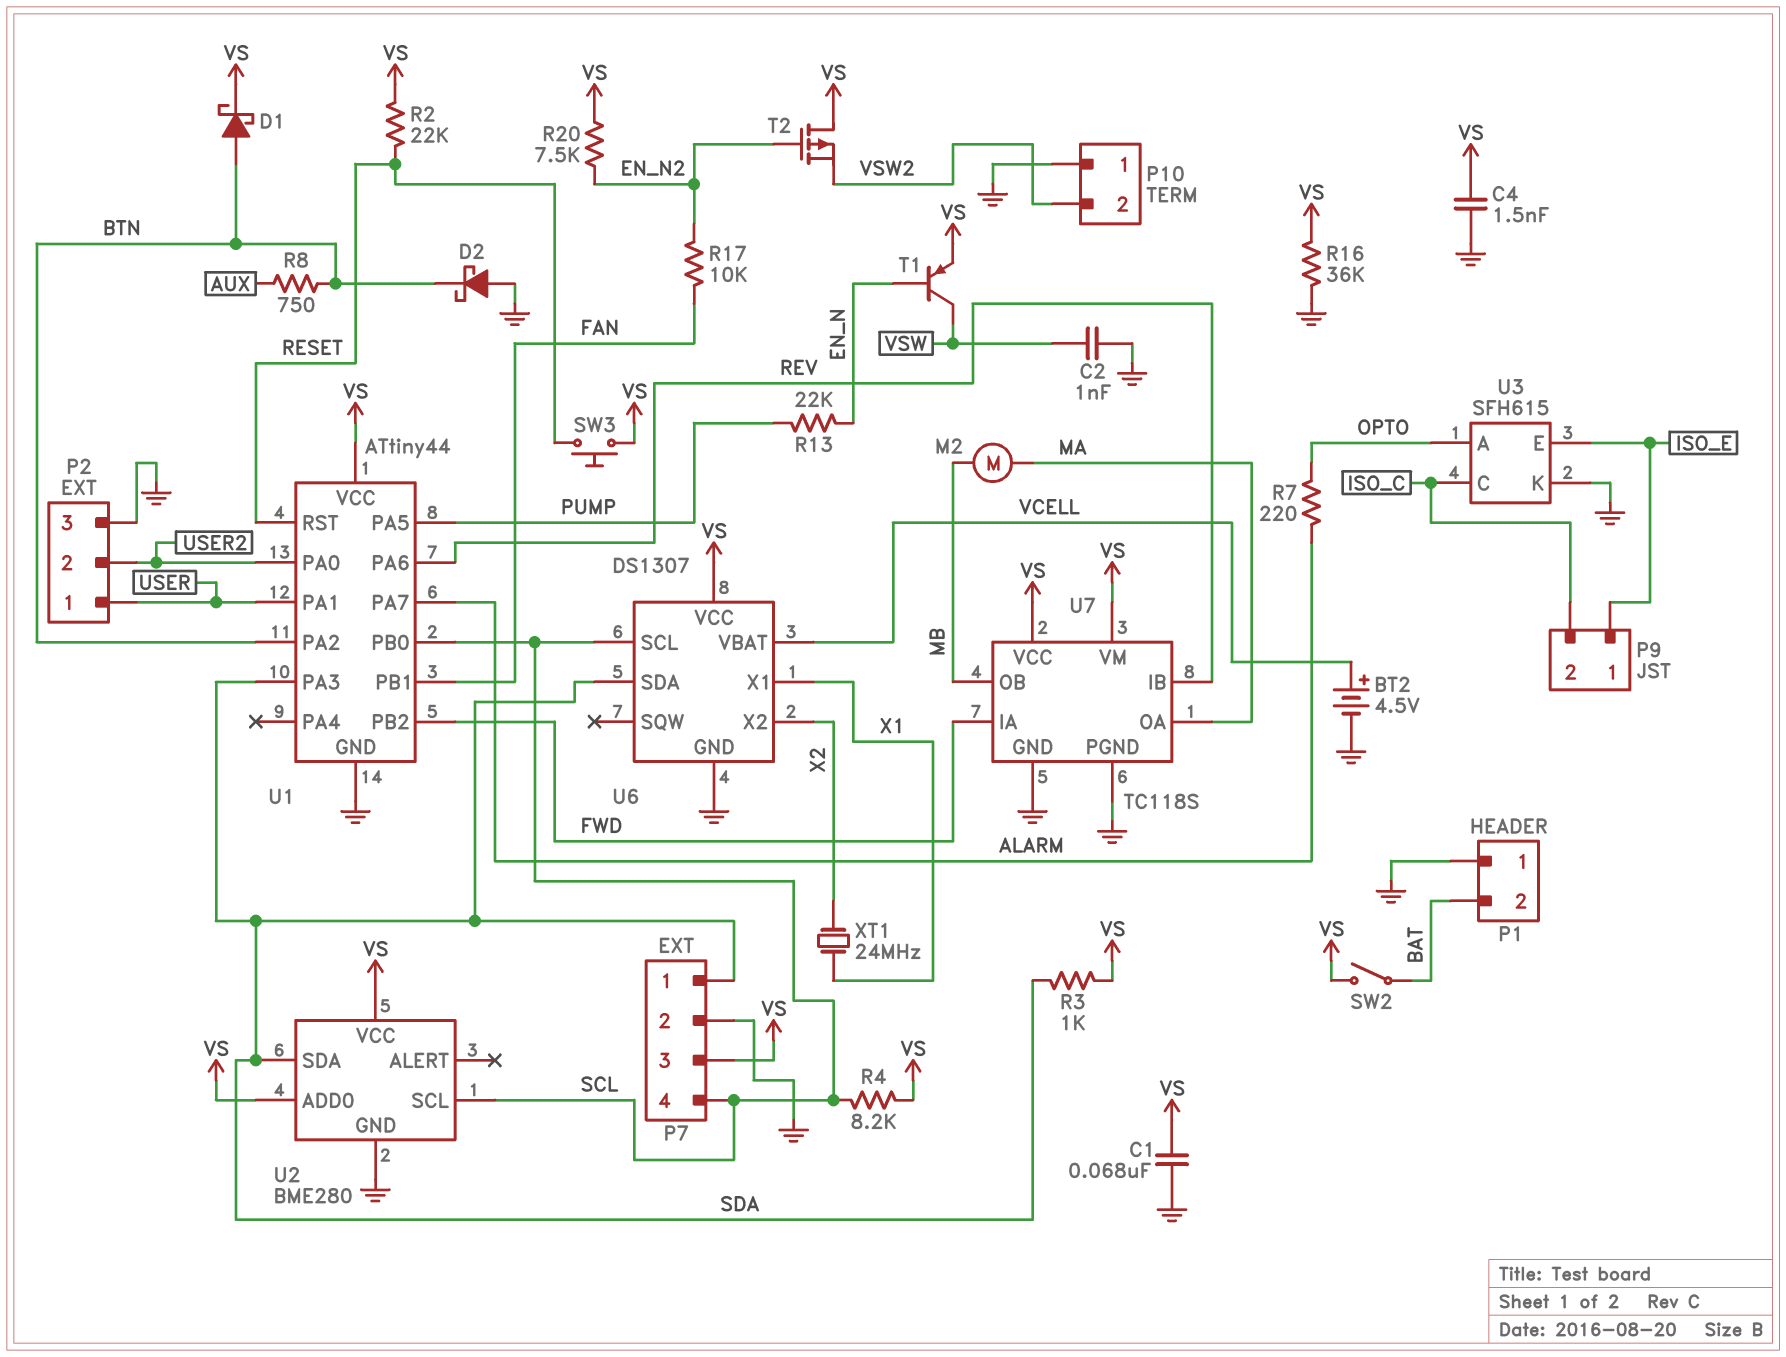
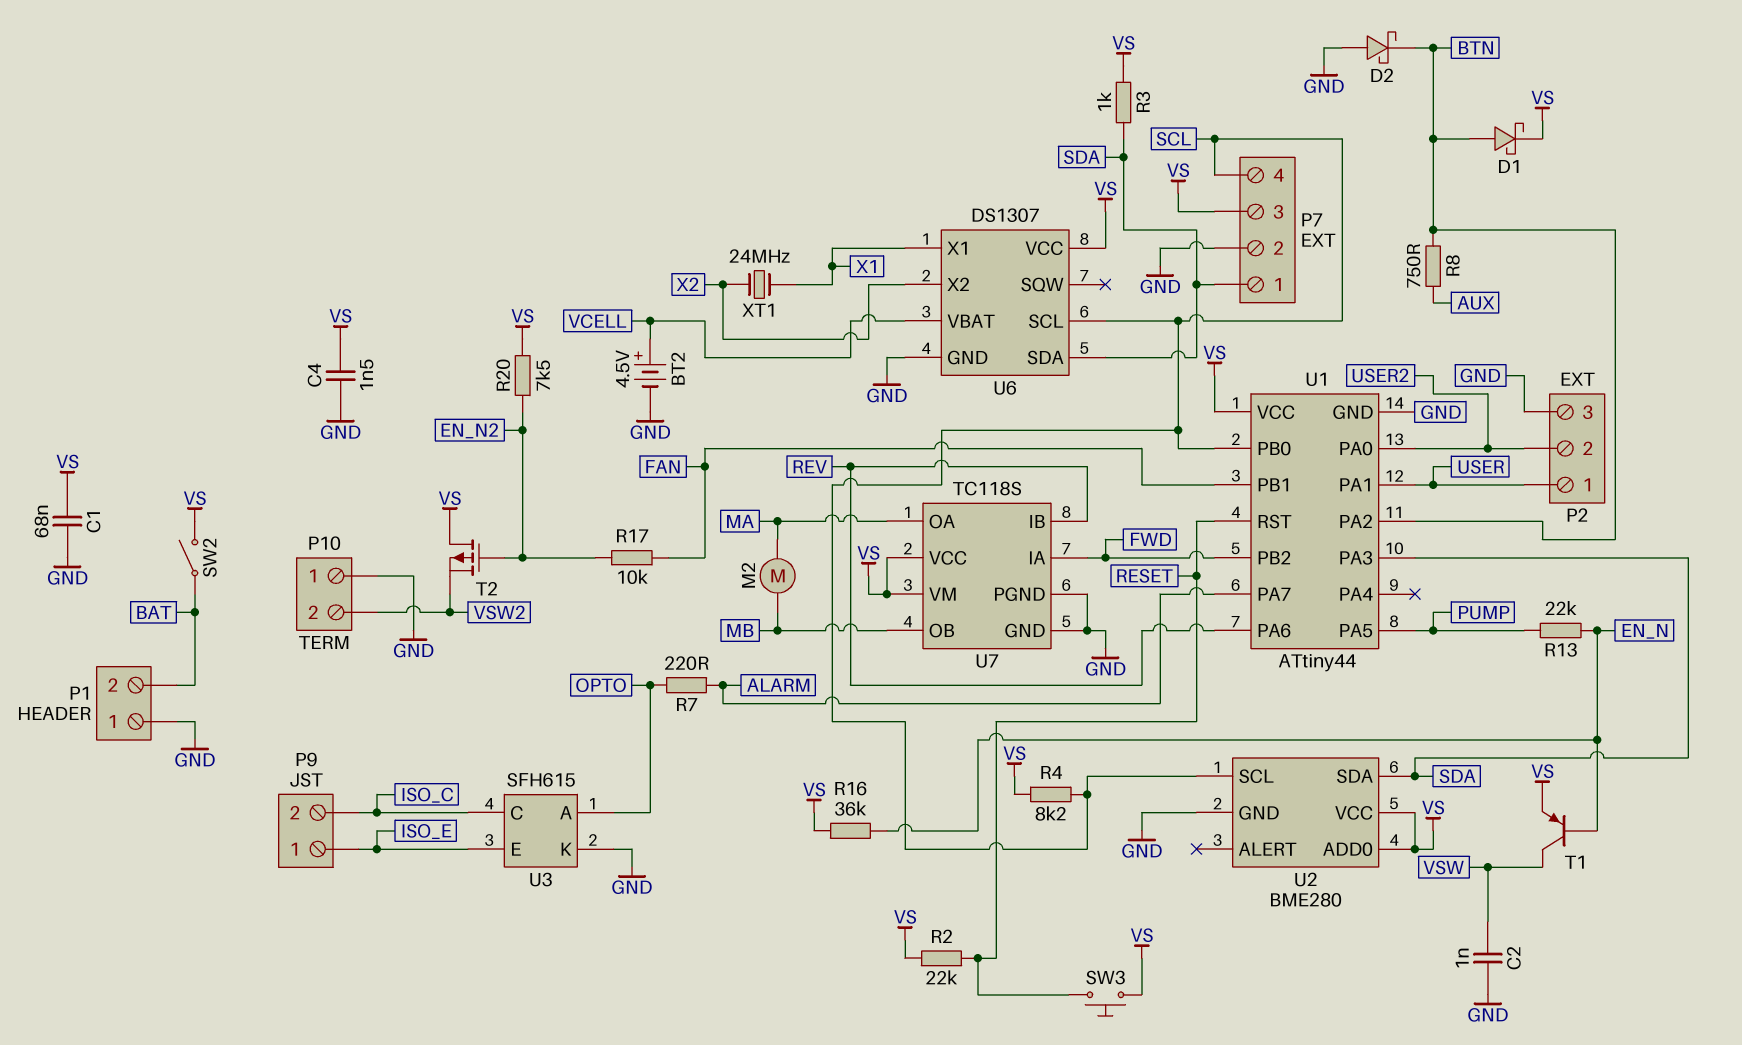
R16: 36k (GND, VS) -> 36k (EN_N, VS)

